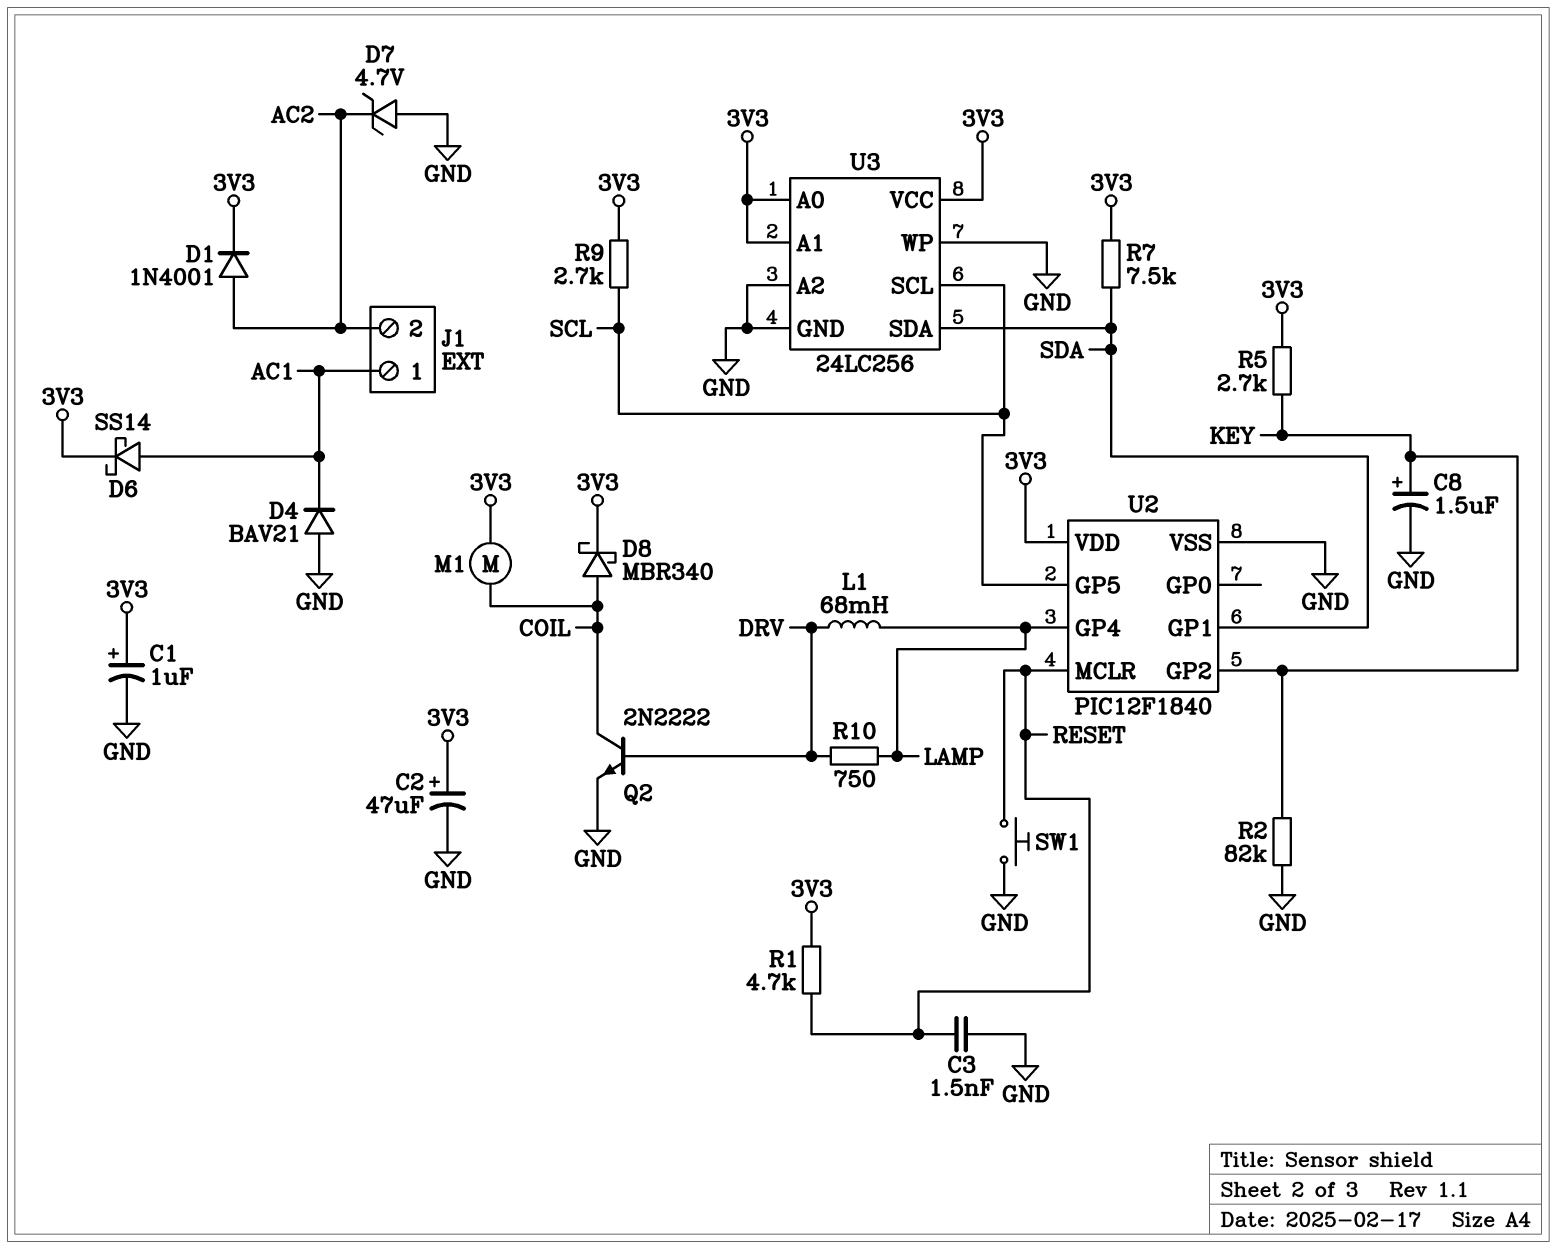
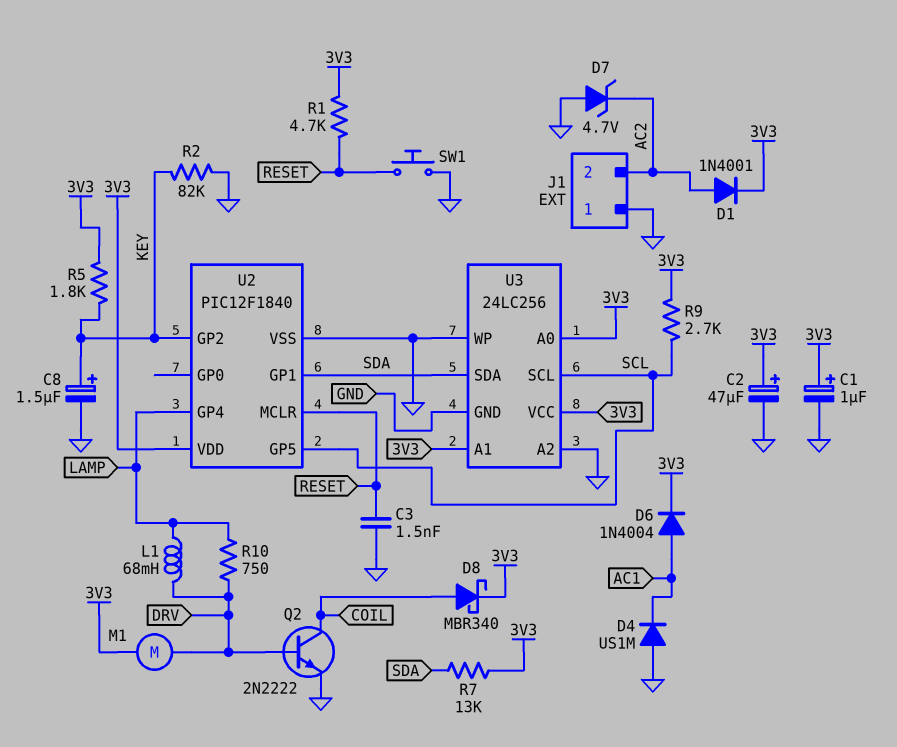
D4: diode BAV21 (A GND, K AC1) -> diode US1M (A GND, K AC1)
D6: schottky SS14 (A AC1, K 3V3) -> diode 1N4004 (A AC1, K 3V3)
J1 pin 1: AC1 -> GND
M1: motor (3V3, COIL) -> motor (3V3, DRV)
R5: 2.7k (3V3, KEY) -> 1.8k (3V3, KEY)
R7: 7.5k (3V3, SDA) -> 13k (3V3, SDA)

